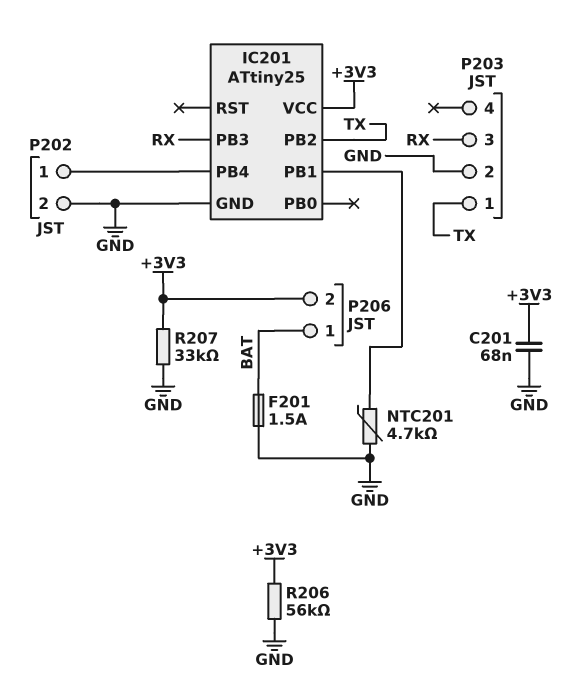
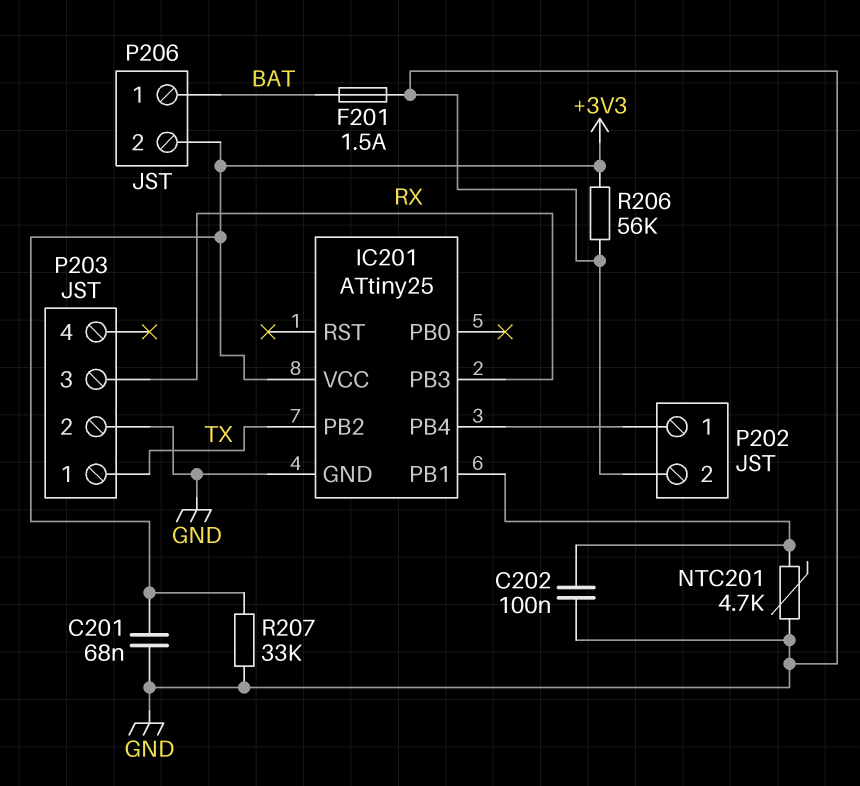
C202: none -> 100nF (GND, IC201/PB1)

